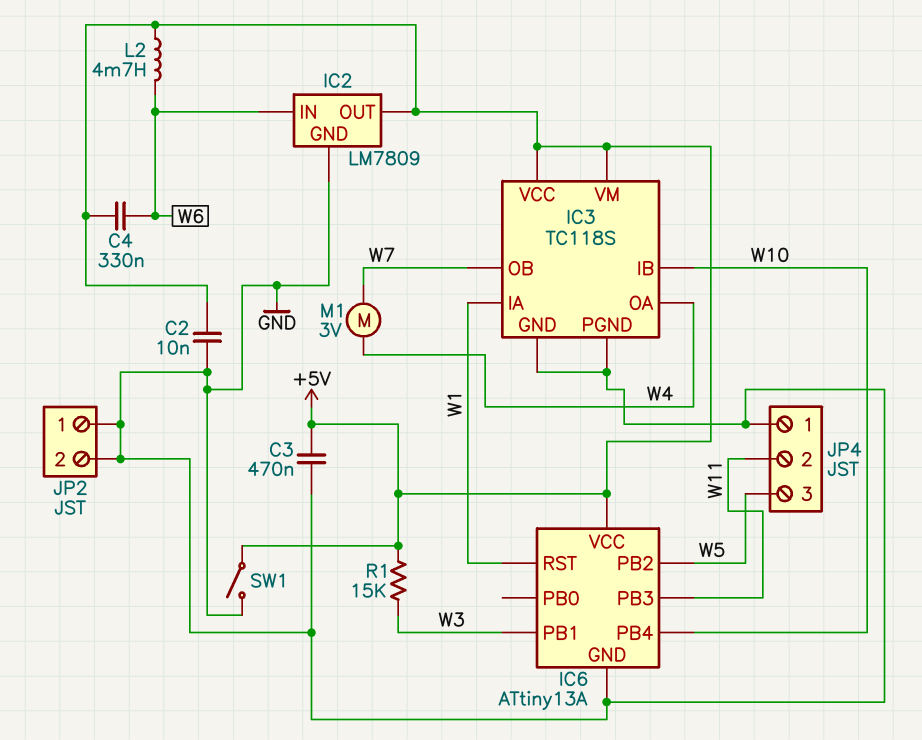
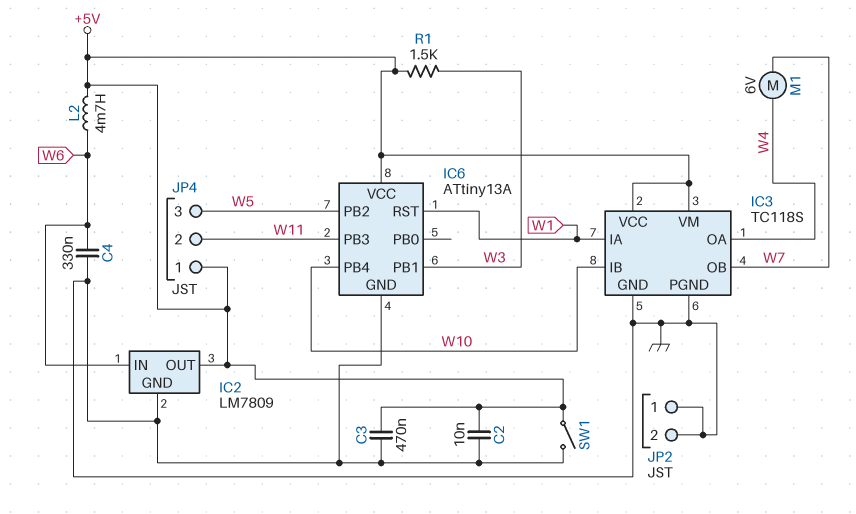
C4: 330nF (+5V, W6) -> 330nF (GND, W6)
JP4 pin 1: GND -> +5V
M1: motor 3V (W4, W7) -> motor 6V (W4, W7)
R1: 15k (+5V, W3) -> 1.5k (+5V, W3)

